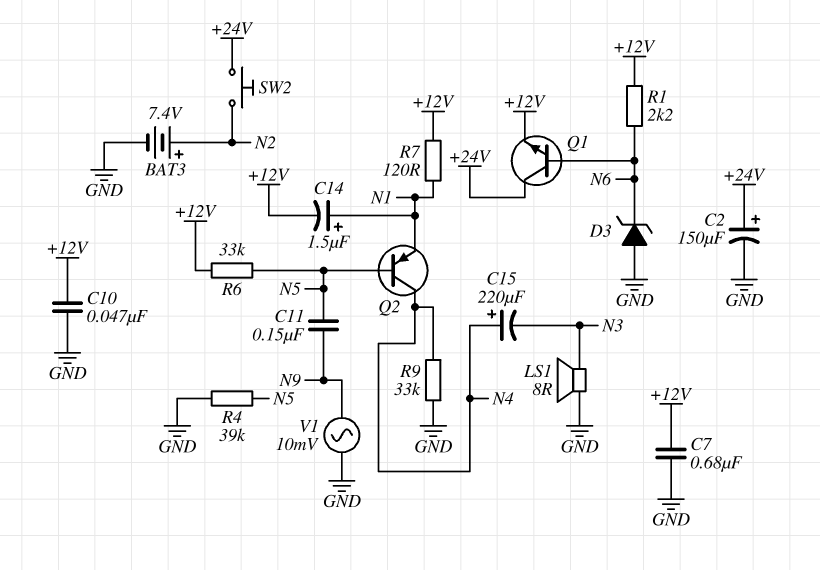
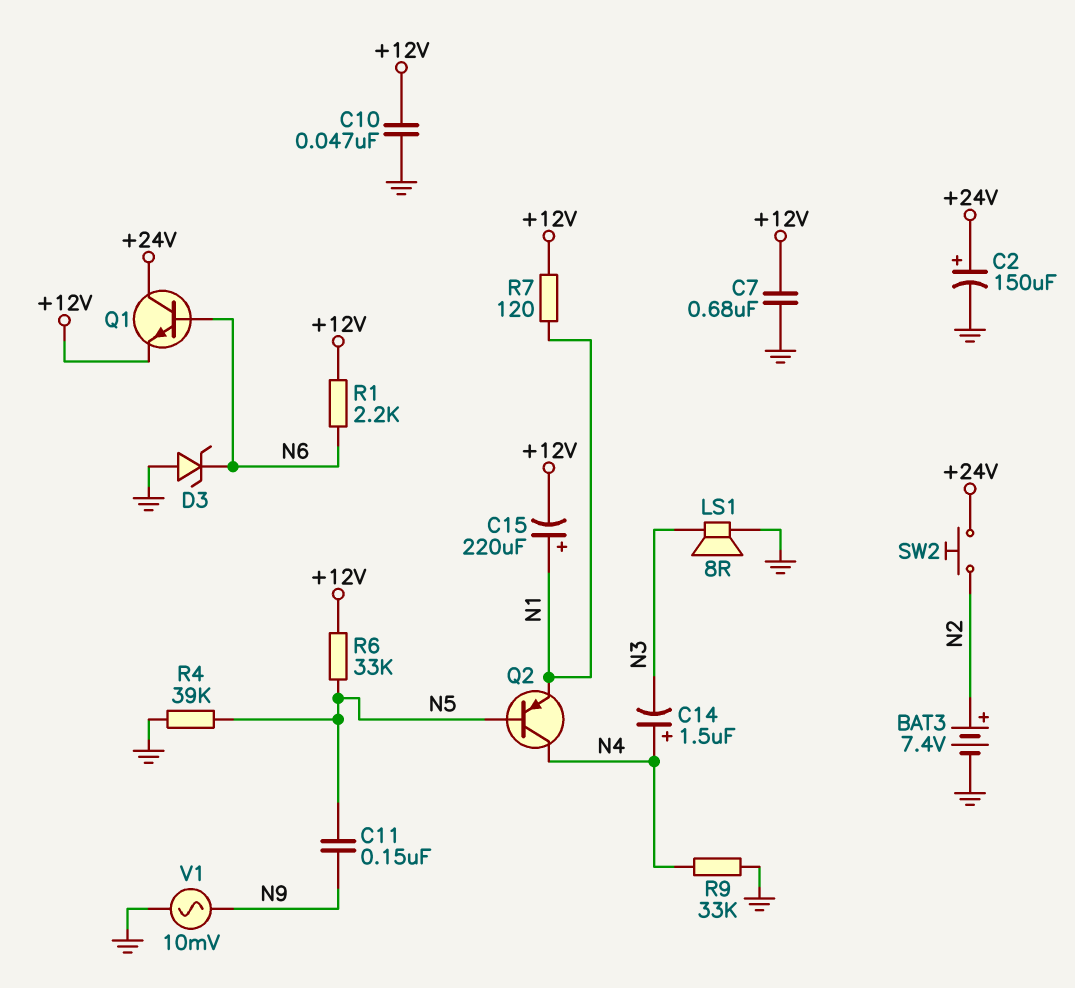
C14: 1.5uF (plus N1, minus +12V) -> 1.5uF (plus N4, minus N3)
C15: 220uF (plus N4, minus N3) -> 220uF (plus N1, minus +12V)

